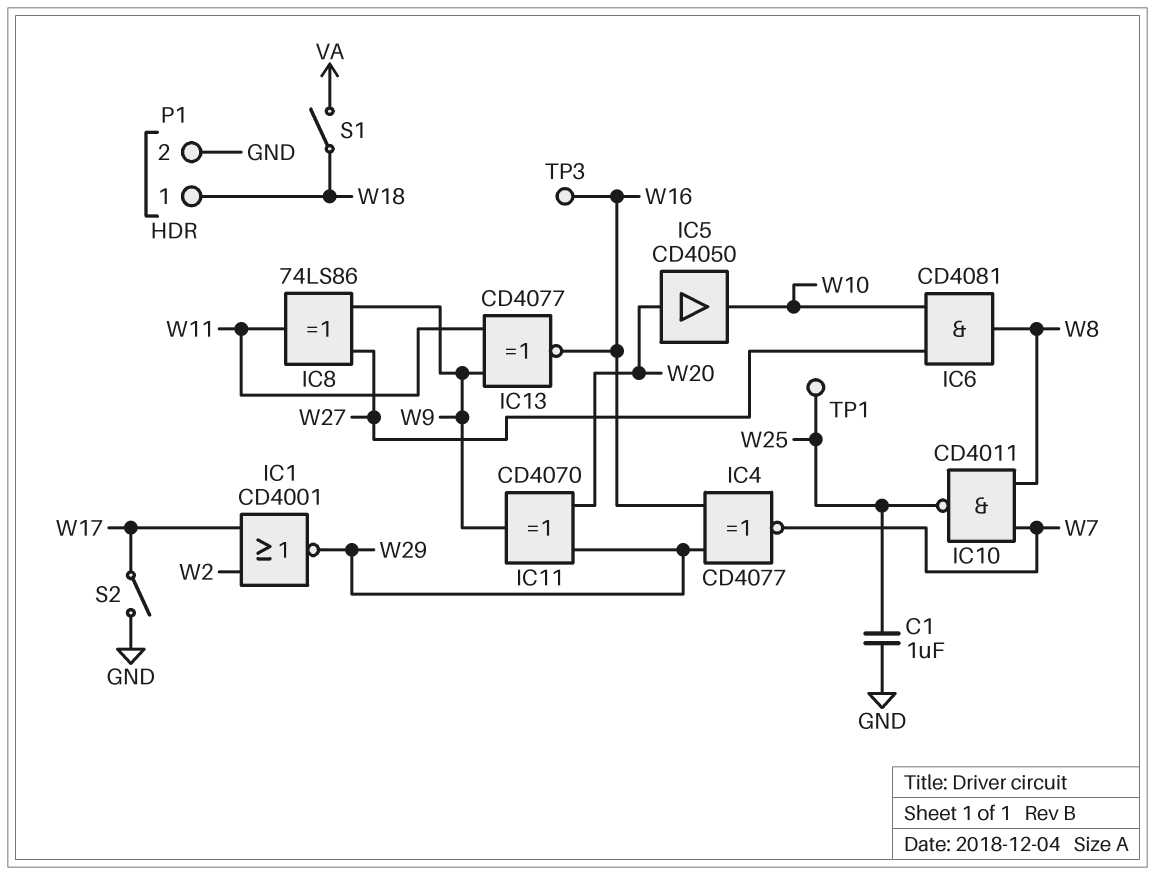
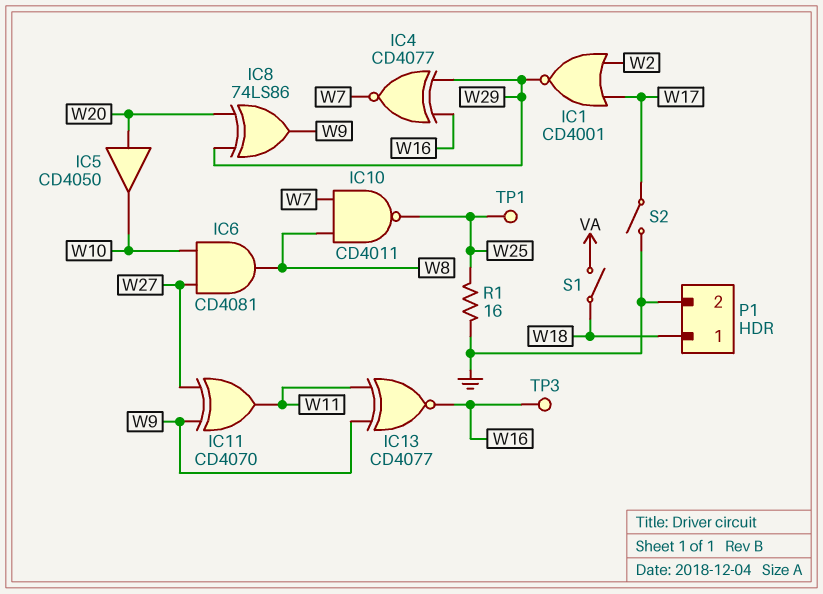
C1: 1uF (GND, W25) -> none
IC8: XOR 74LS86 (in W9, in W27, out W11) -> XOR 74LS86 (in W20, in W29, out W9)
IC11: XOR CD4070 (in W20, in W29, out W9) -> XOR CD4070 (in W9, in W27, out W11)
R1: none -> 16 (GND, W25)

